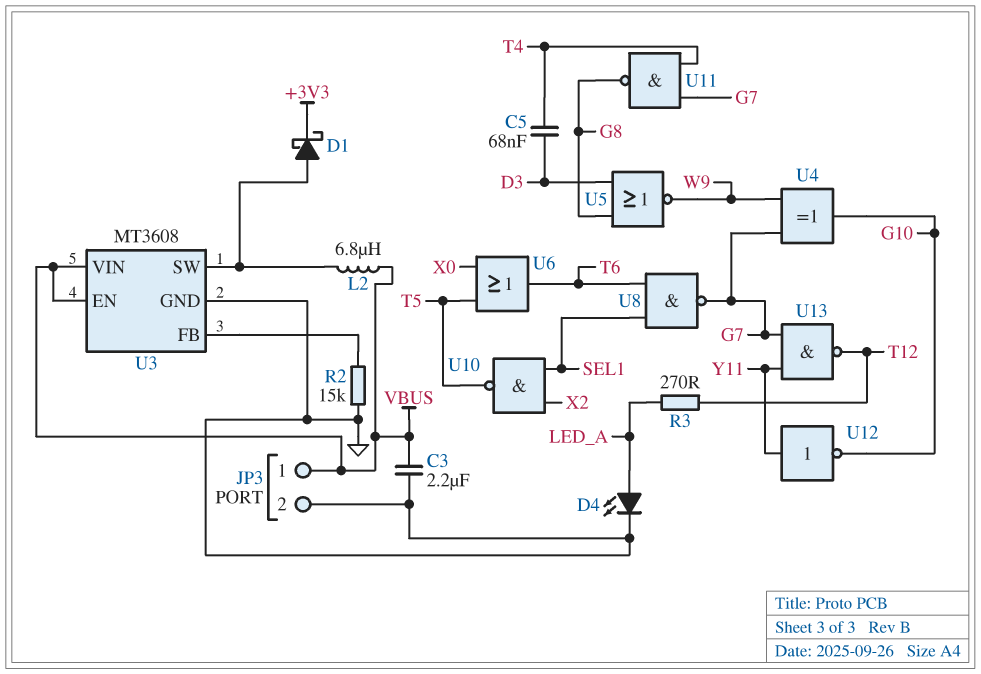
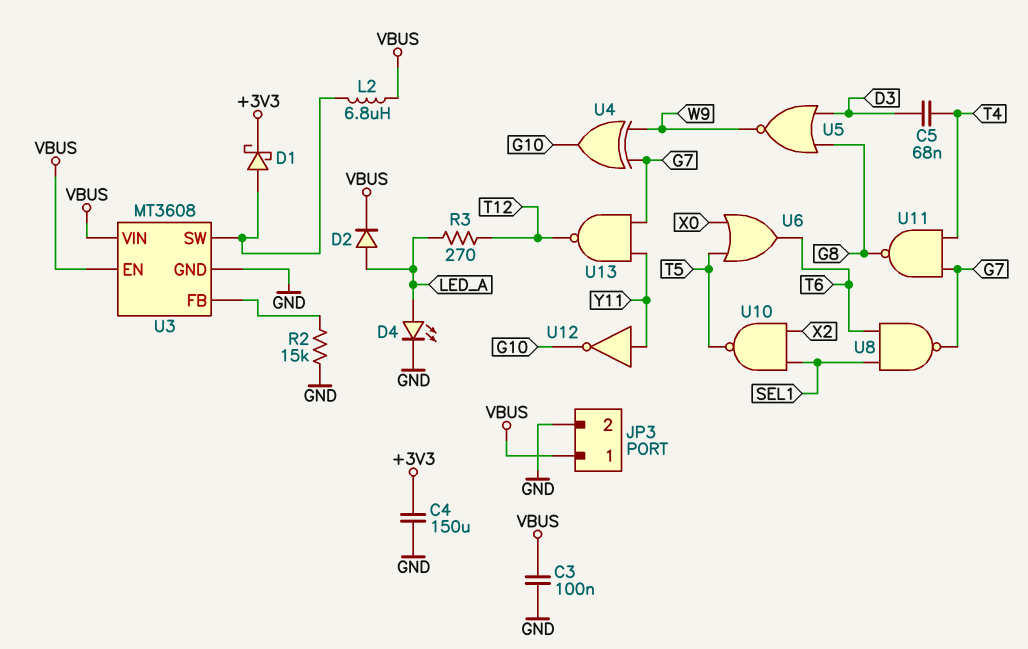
C3: 2.2uF (GND, VBUS) -> 100nF (GND, VBUS)
C4: none -> 150uF (+3V3, GND)
D2: none -> diode (A LED_A, K VBUS)

